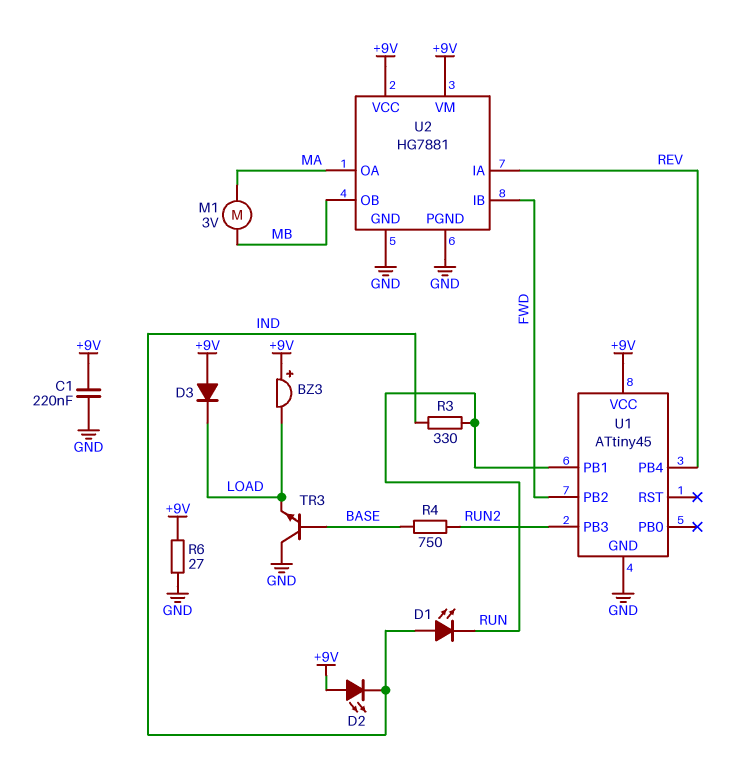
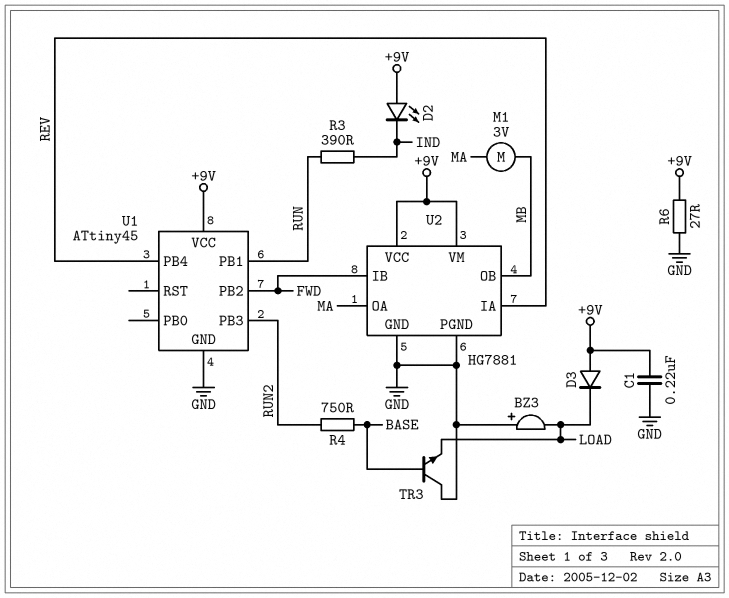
BZ3: buzzer (plus +9V, minus LOAD) -> buzzer (plus GND, minus LOAD)
D1: LED (A IND, K RUN) -> none
R3: 330 (IND, RUN) -> 390 (IND, RUN)

